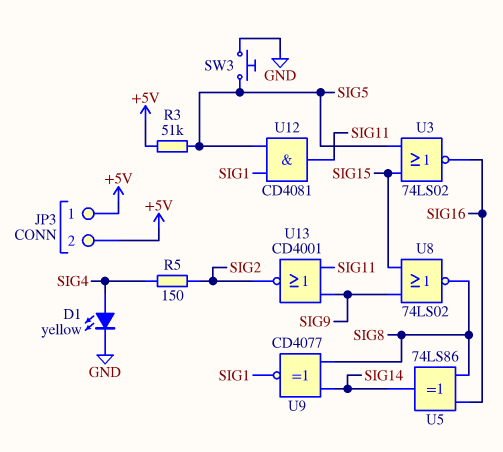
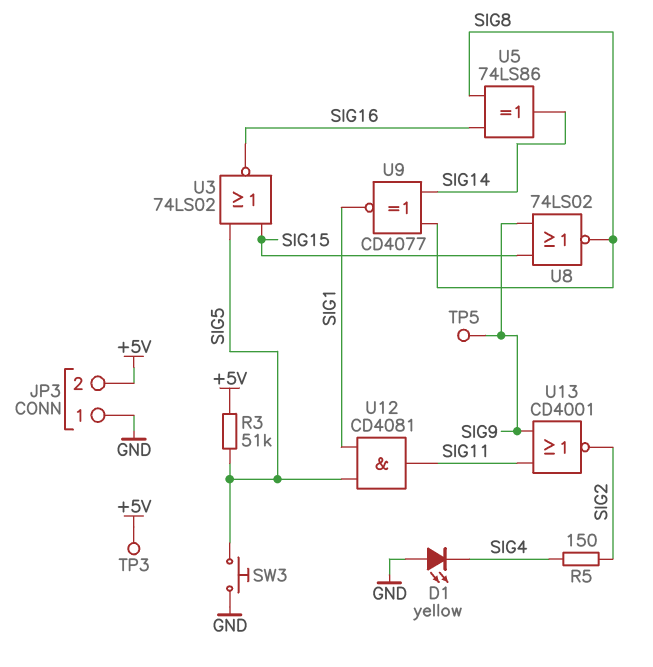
D1: LED yellow (A SIG4, K GND) -> LED yellow (A GND, K SIG4)
JP3 pin 1: +5V -> GND
TP3: none -> test point (+5V)
TP5: none -> test point (SIG9)

